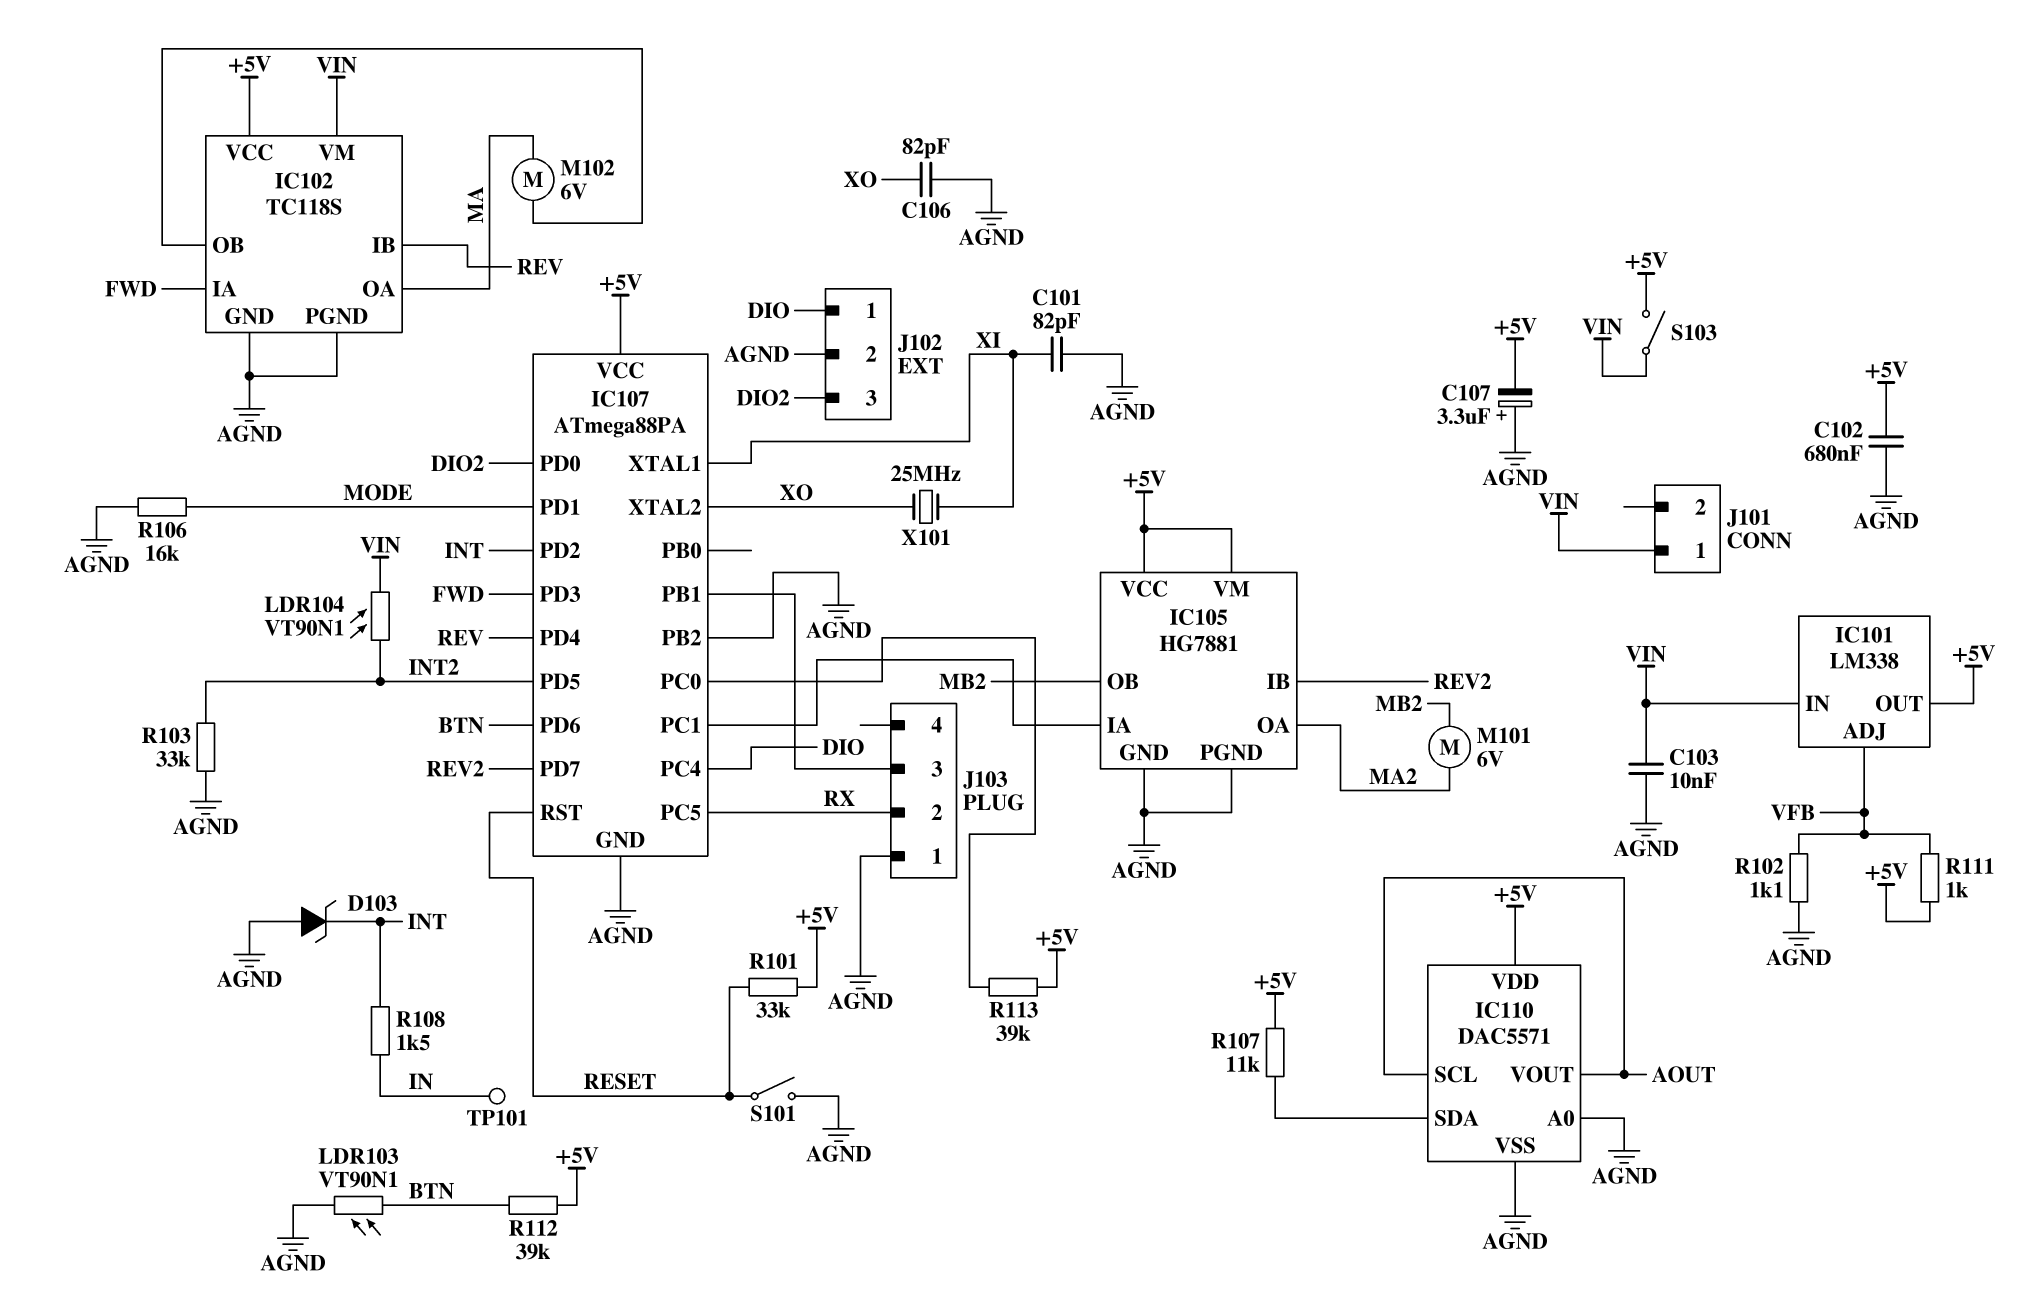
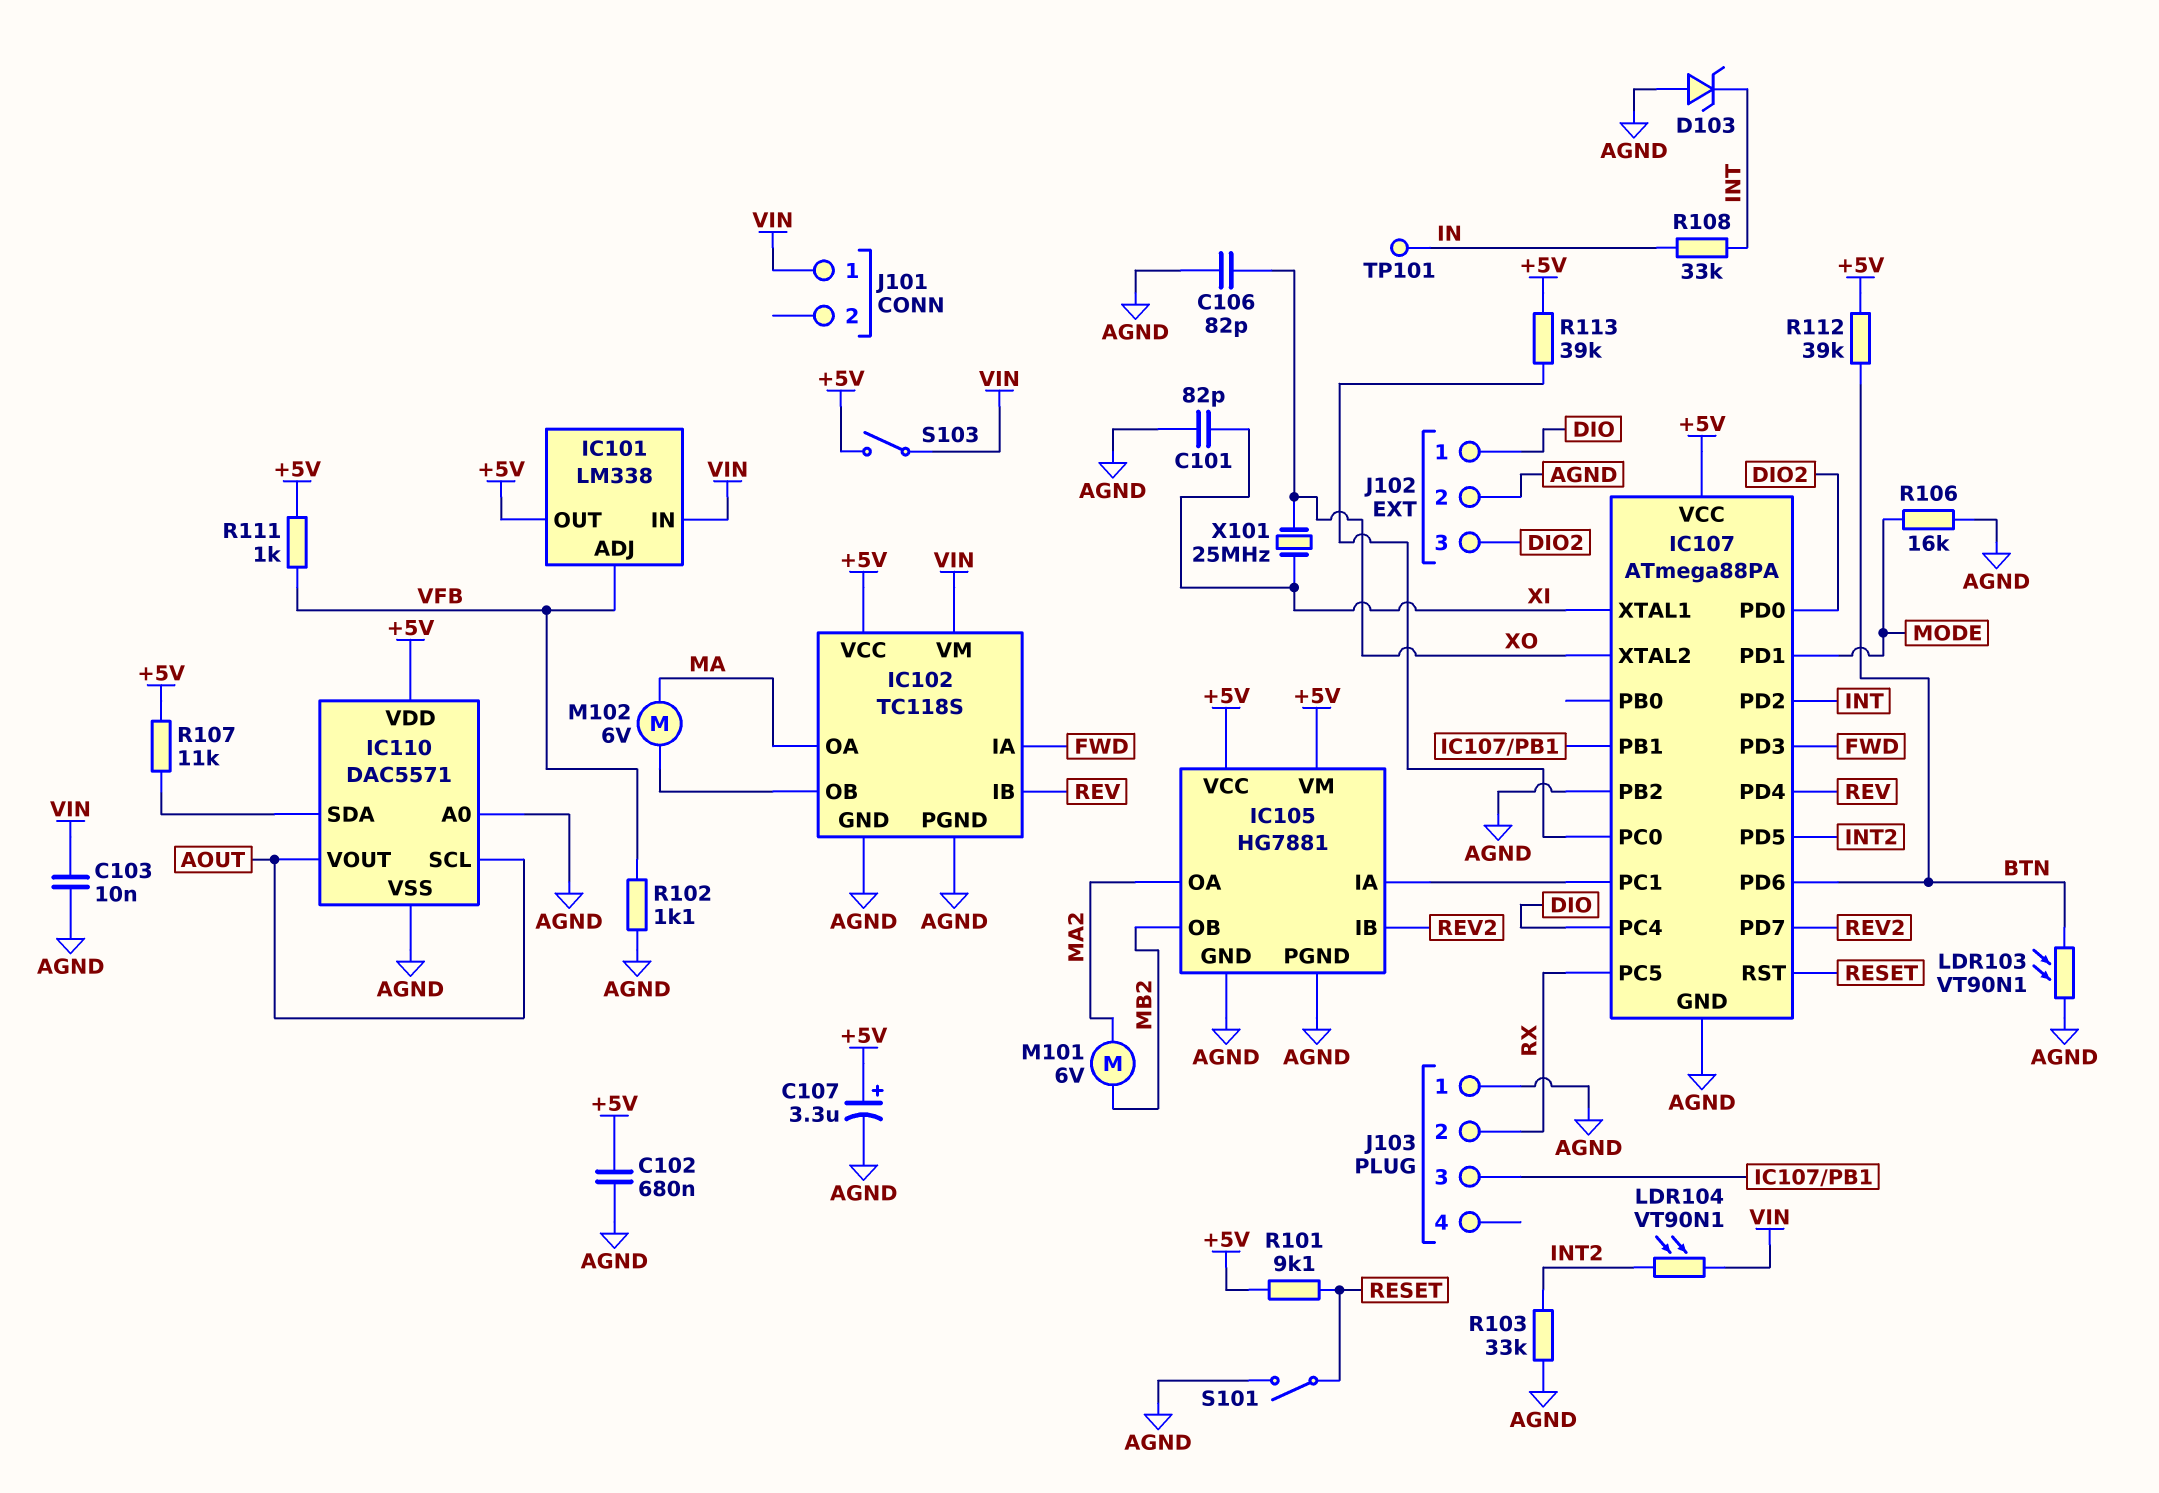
C107: 3.3uF (plus AGND, minus +5V) -> 3.3uF (plus +5V, minus AGND)
R101: 33k (+5V, RESET) -> 9.1k (+5V, RESET)
R108: 1.5k (IN, INT) -> 33k (IN, INT)

